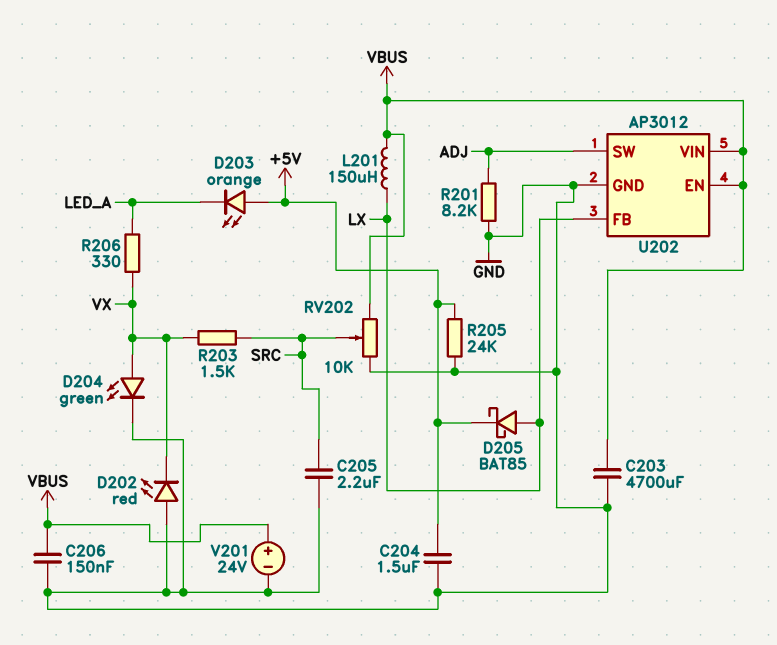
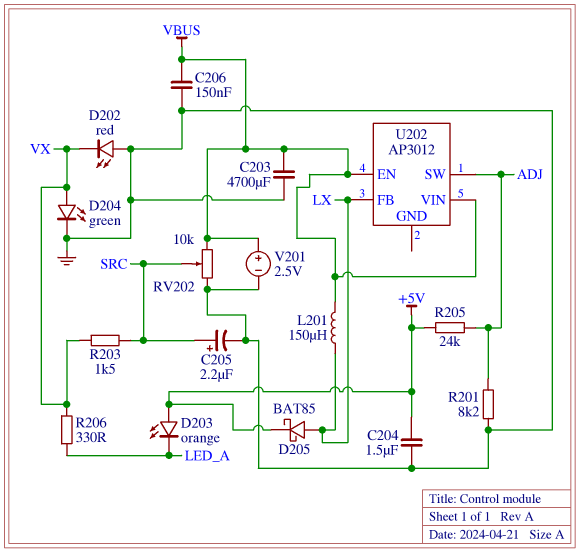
C205: 2.2uF (GND, SRC) -> 2.2uF (plus SRC, minus GND)
R205: 24k (+5V, GND) -> 24k (+5V, ADJ)
U202 pin GND: GND -> none
V201: 24V (plus VBUS, minus GND) -> 2.5V (plus VBUS, minus GND)

